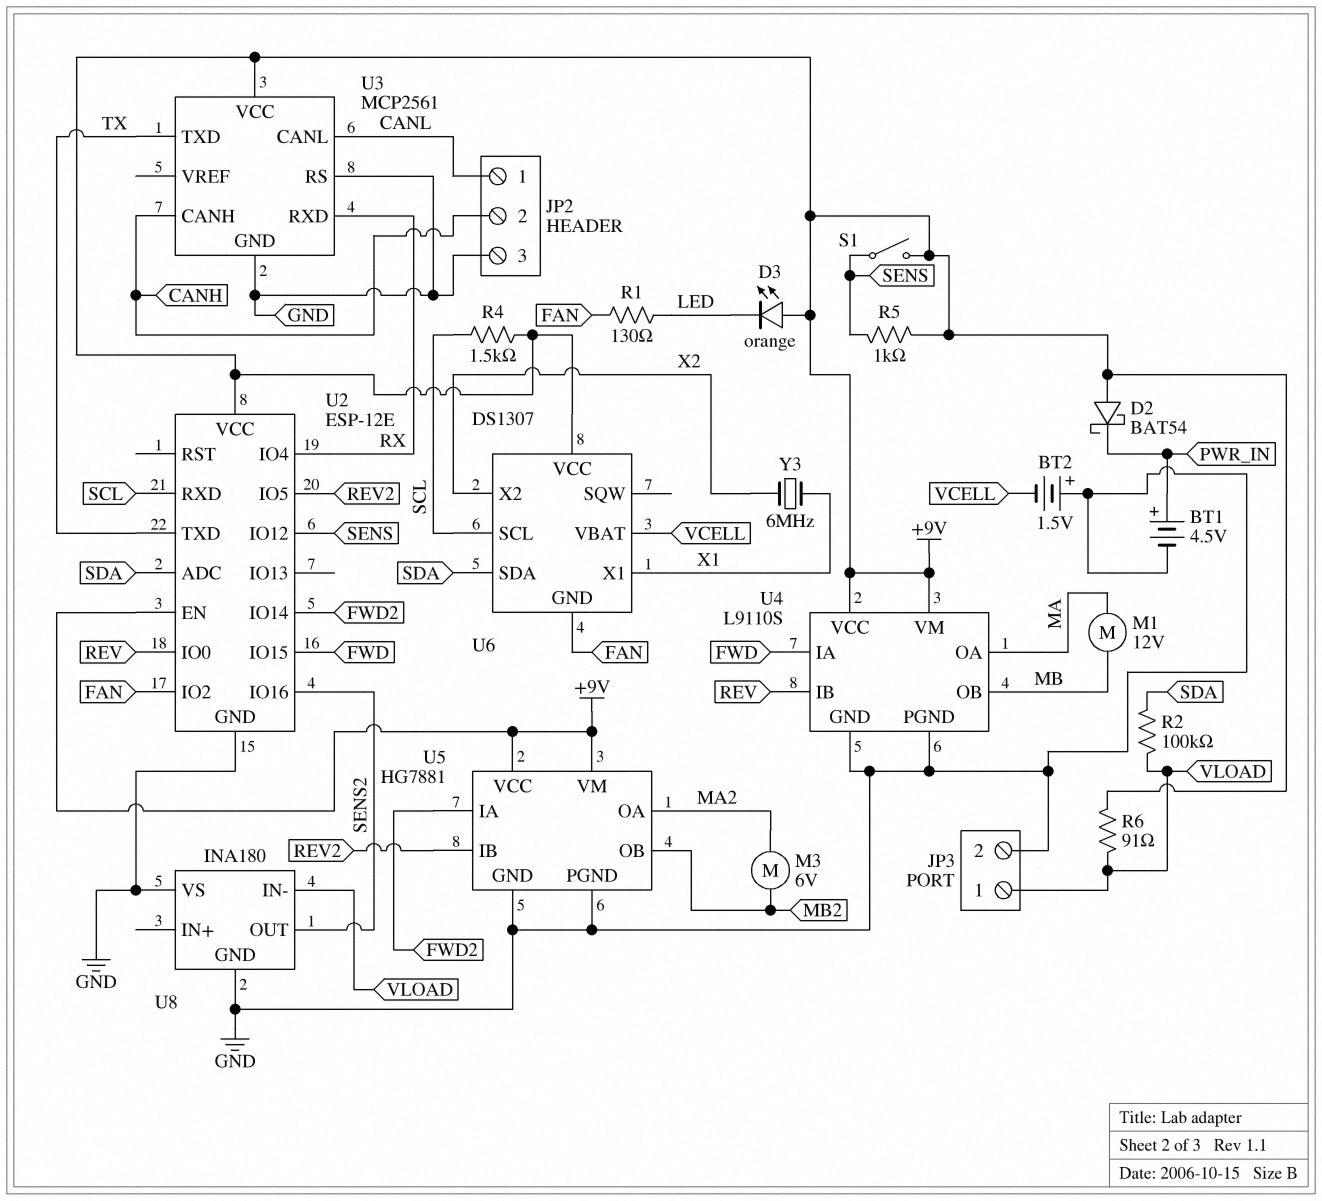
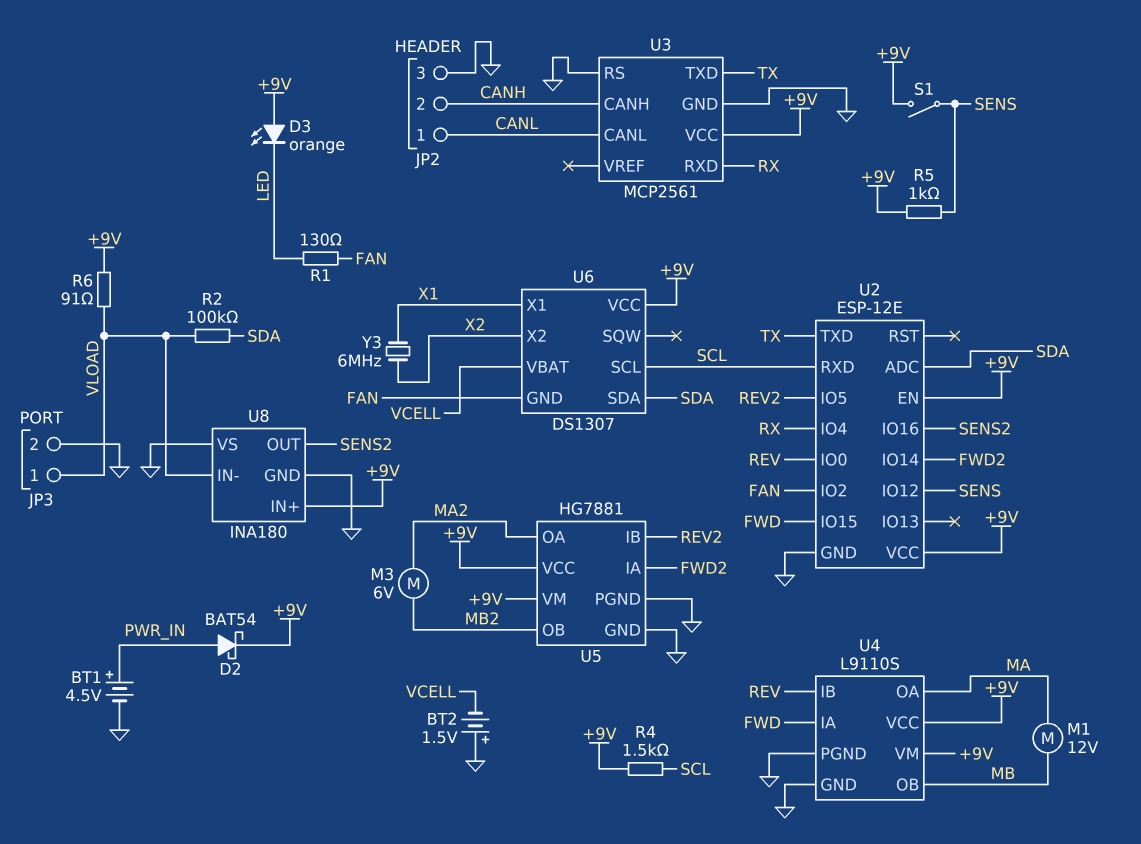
D2: schottky BAT54 (A +9V, K PWR_IN) -> schottky BAT54 (A PWR_IN, K +9V)
U8 pin IN+: none -> +9V

